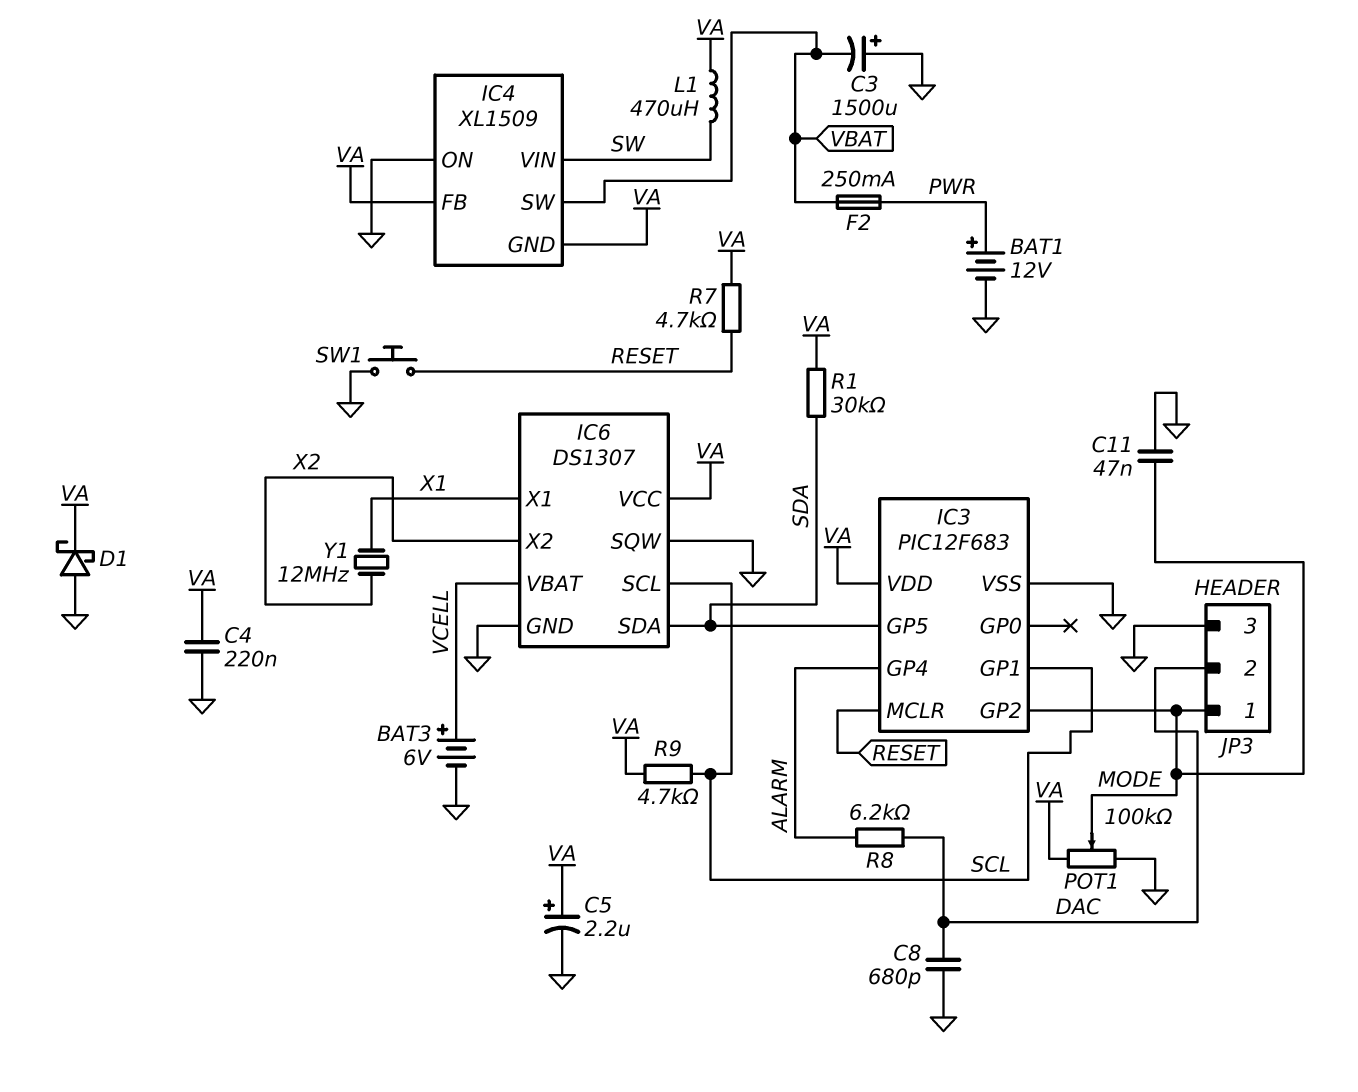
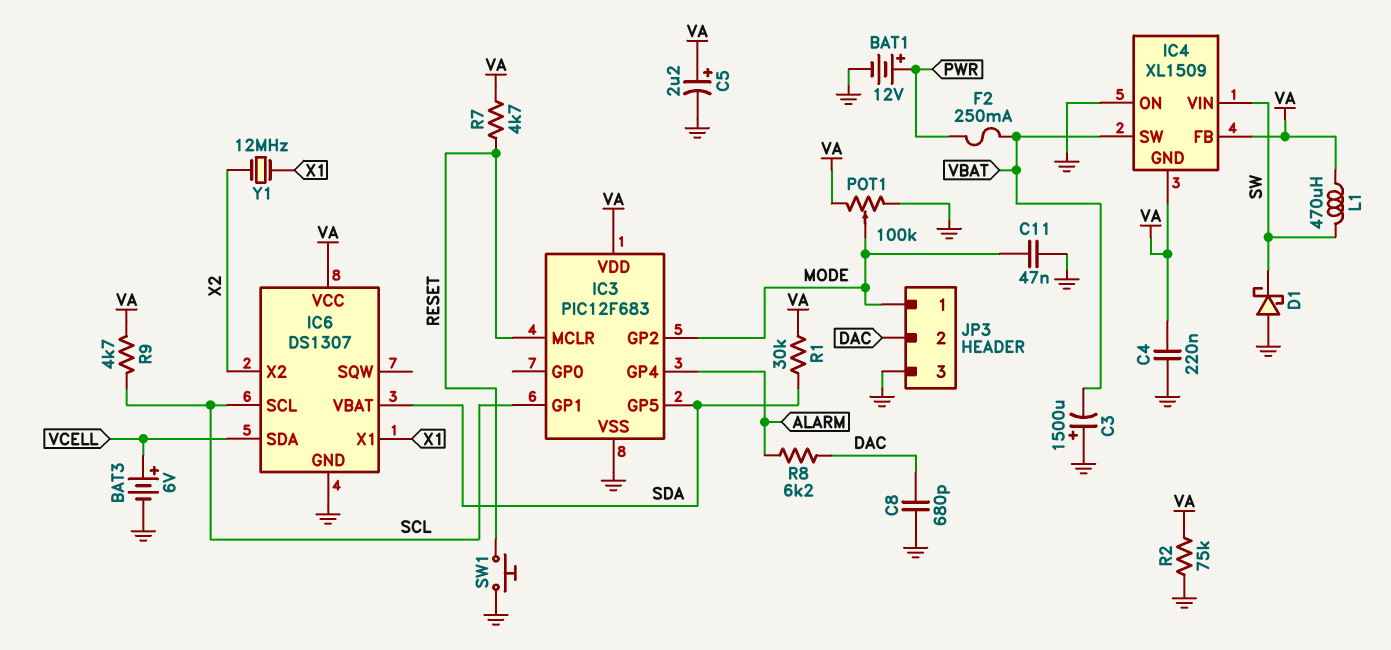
D1: schottky (A GND, K VA) -> schottky (A GND, K SW)
IC6 pin SDA: SDA -> VCELL
IC6 pin SQW: GND -> none
IC6 pin VBAT: VCELL -> SDA
R2: none -> 75k (GND, VA)

